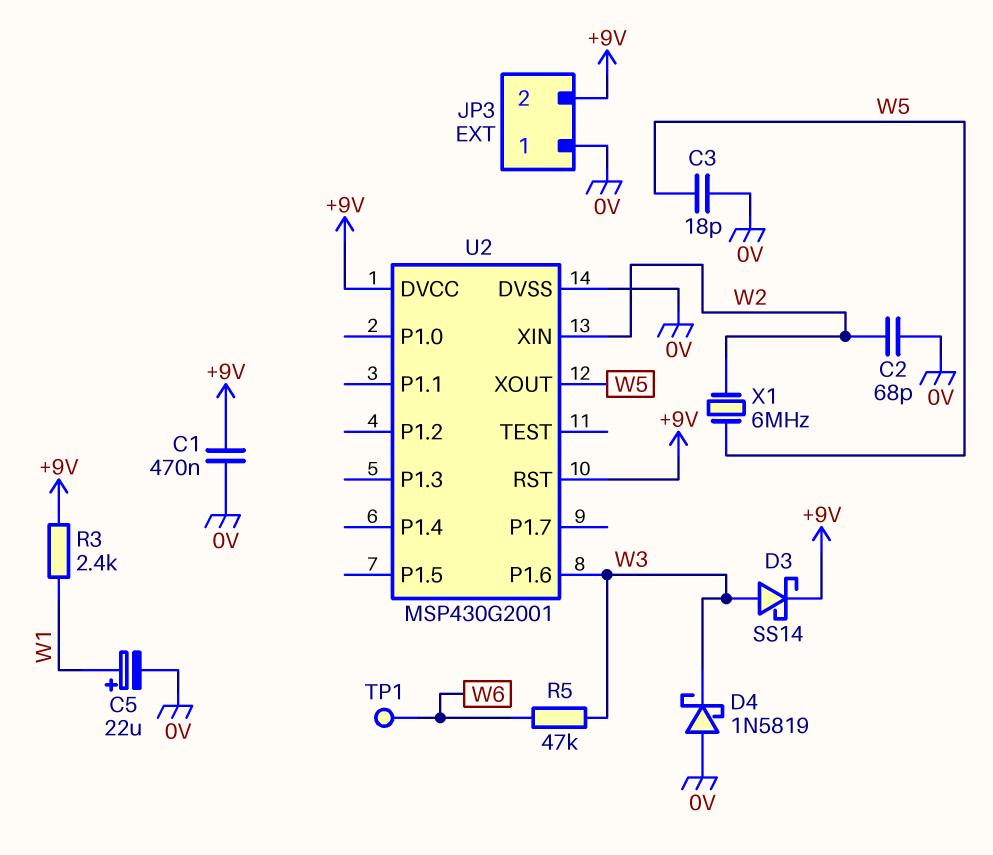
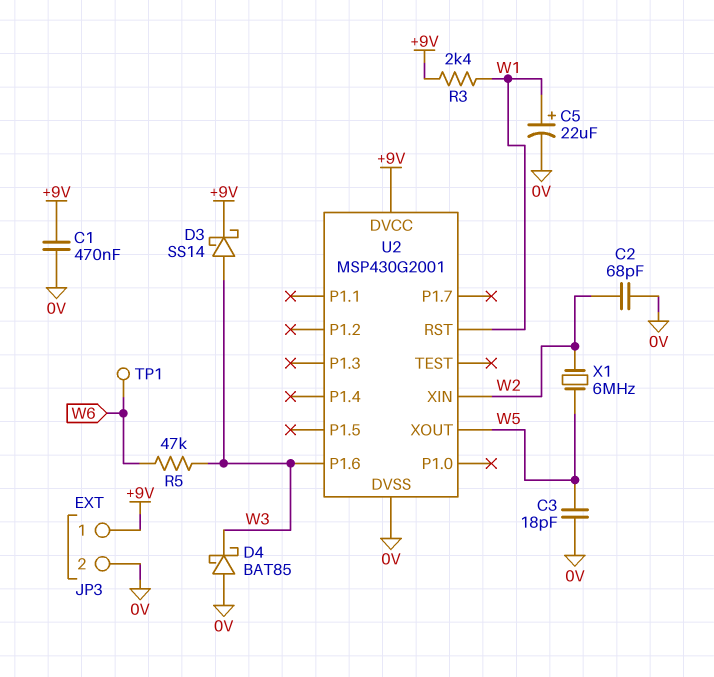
D4: schottky 1N5819 (A 0V, K W3) -> schottky BAT85 (A 0V, K W3)
JP3 pin 1: 0V -> +9V
JP3 pin 2: +9V -> 0V
U2 pin RST: +9V -> W1

